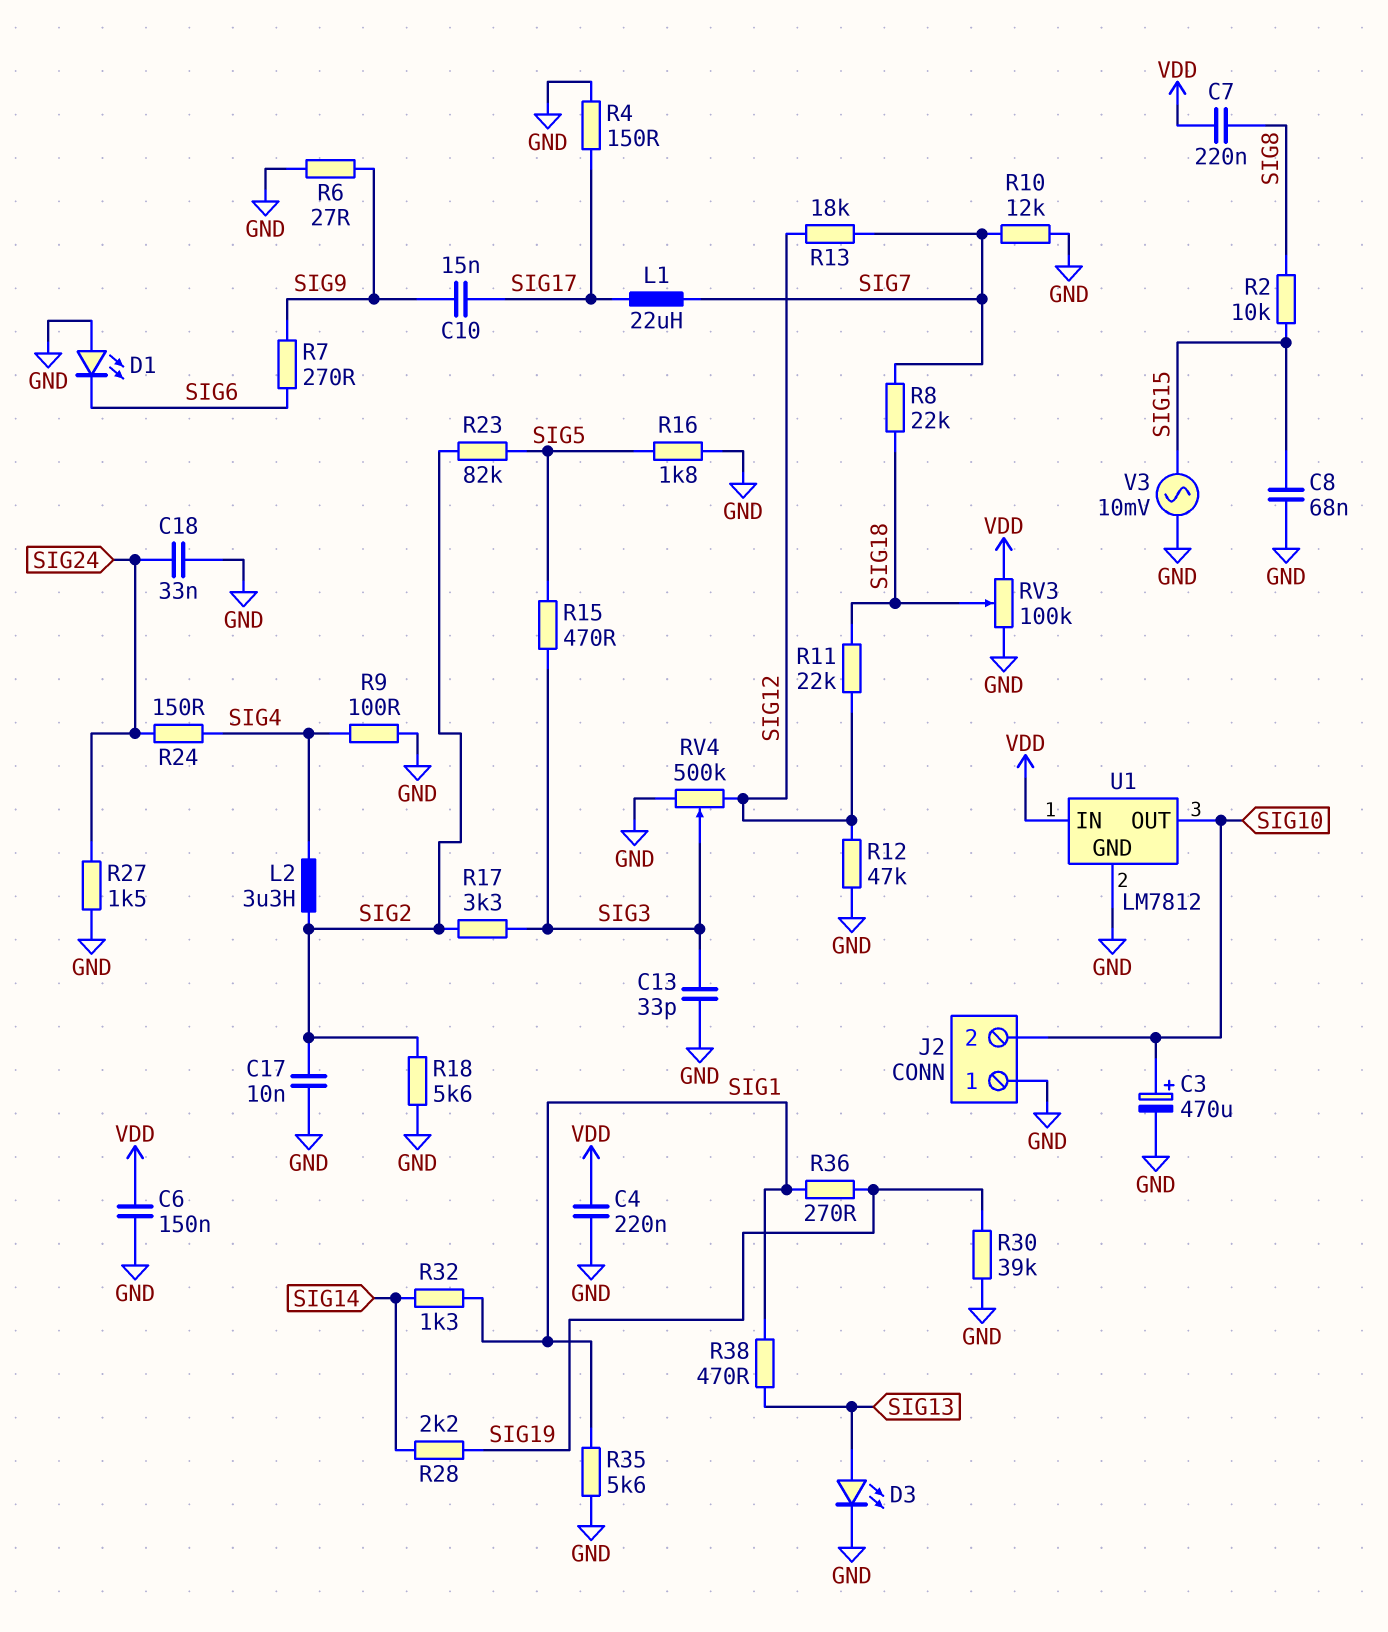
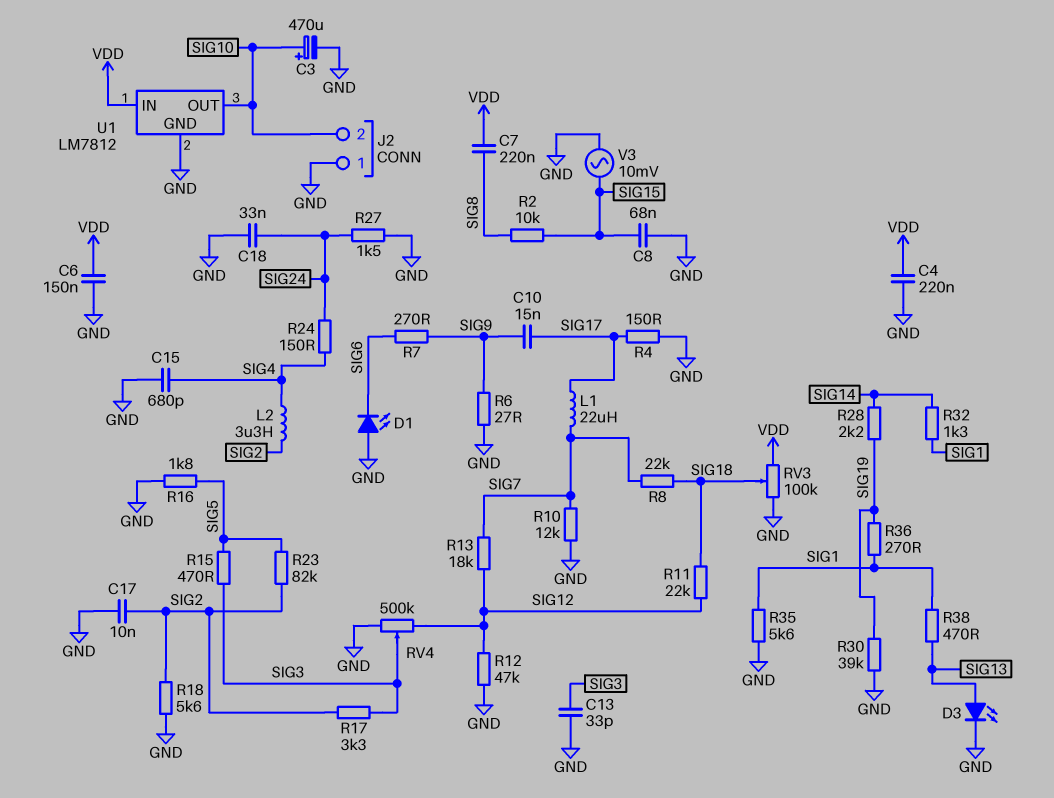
C15: none -> 680pF (GND, SIG4)
R9: 100 (GND, SIG4) -> none

